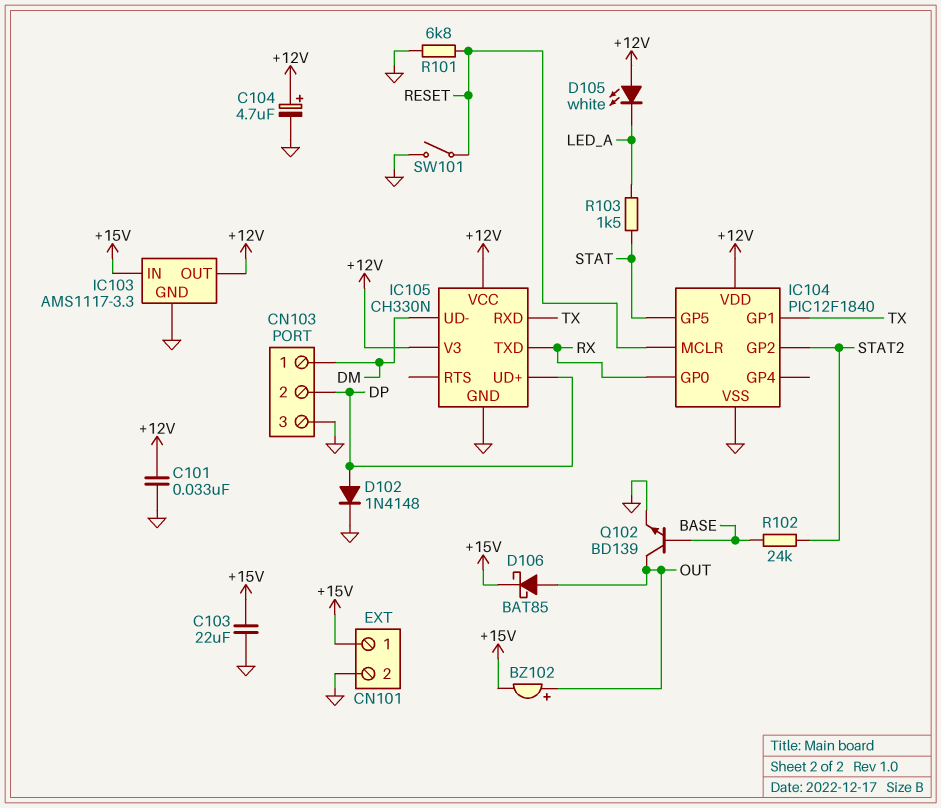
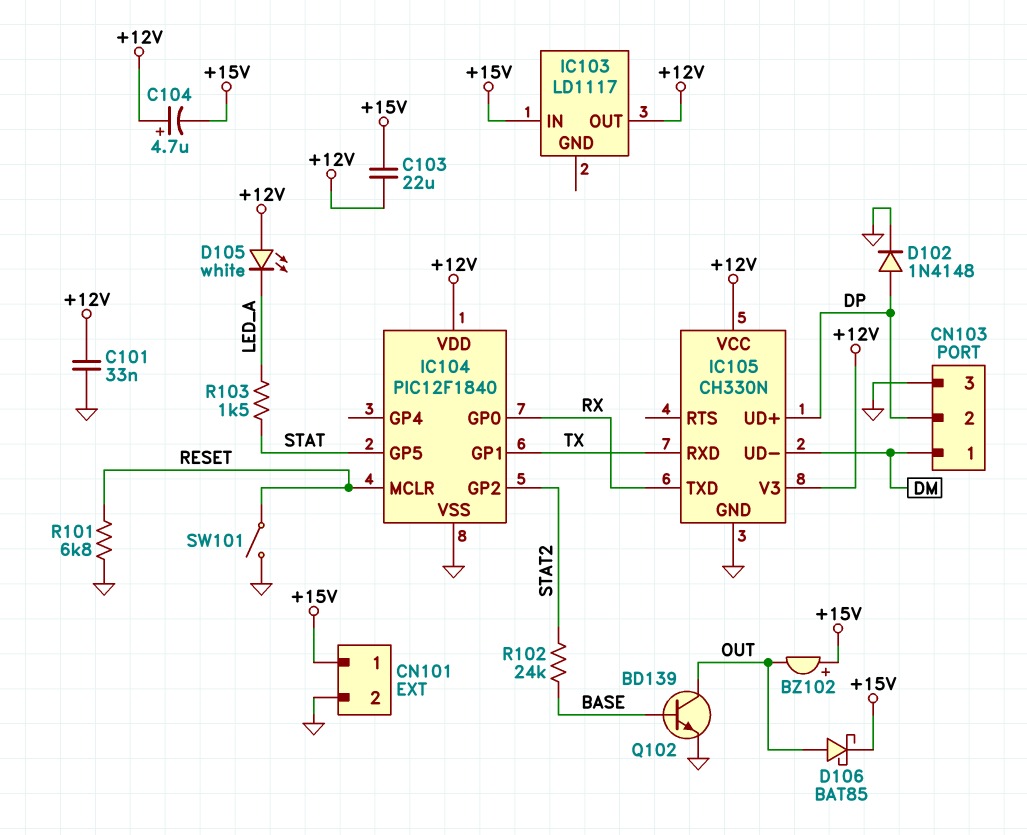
BZ102: buzzer (plus OUT, minus +15V) -> buzzer (plus +15V, minus OUT)
C103: 22uF (+15V, GND) -> 22uF (+12V, +15V)
C104: 4.7uF (plus +12V, minus GND) -> 4.7uF (plus +12V, minus +15V)
IC103: AMS1117-3.3 -> LD1117
IC103 pin GND: GND -> none

